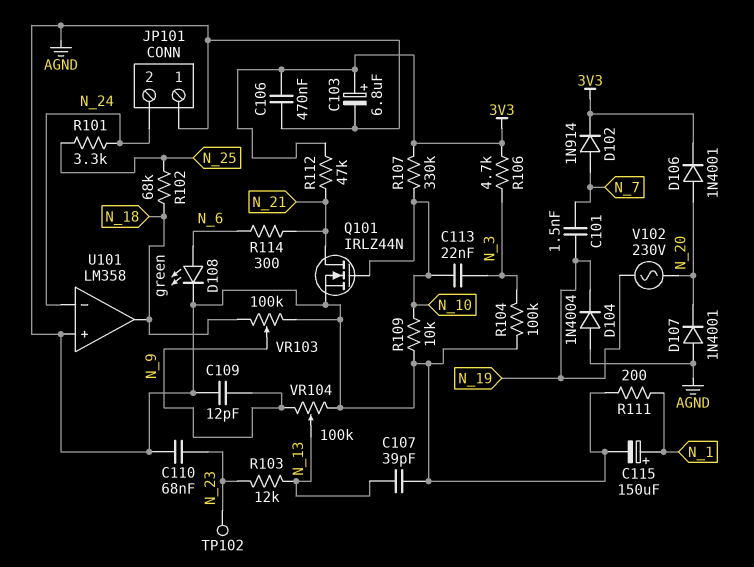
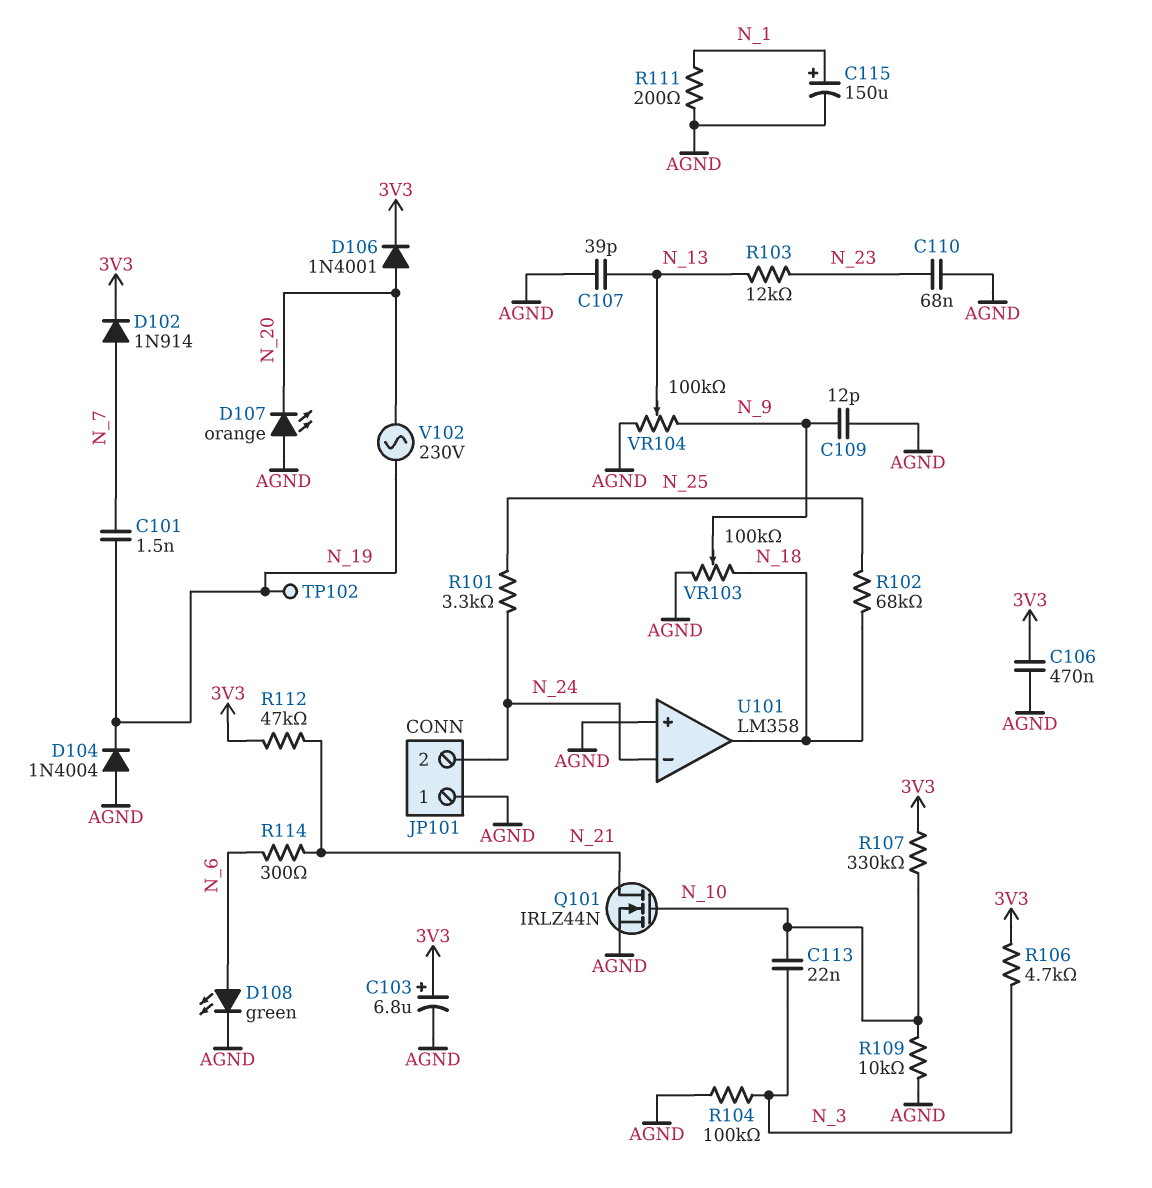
D107: diode 1N4001 (A AGND, K N_20) -> LED orange (A AGND, K N_20)
TP102: test point (N_23) -> test point (N_19)

